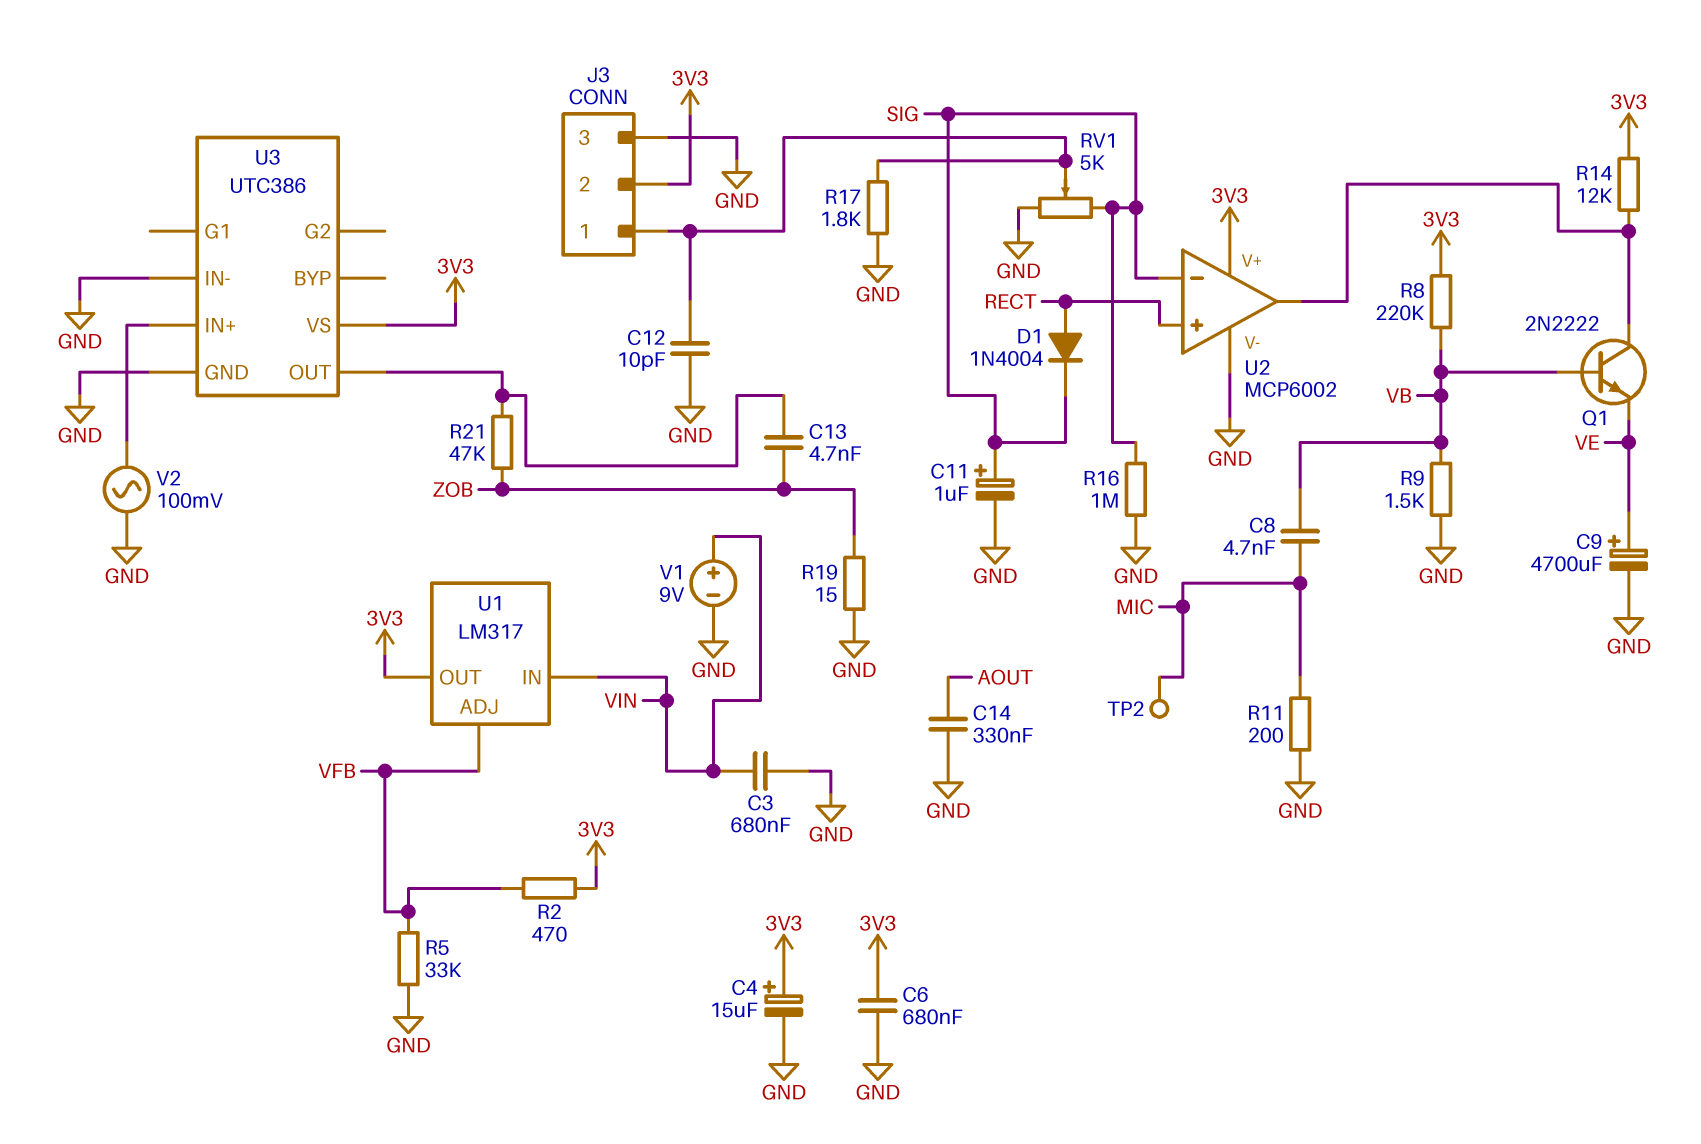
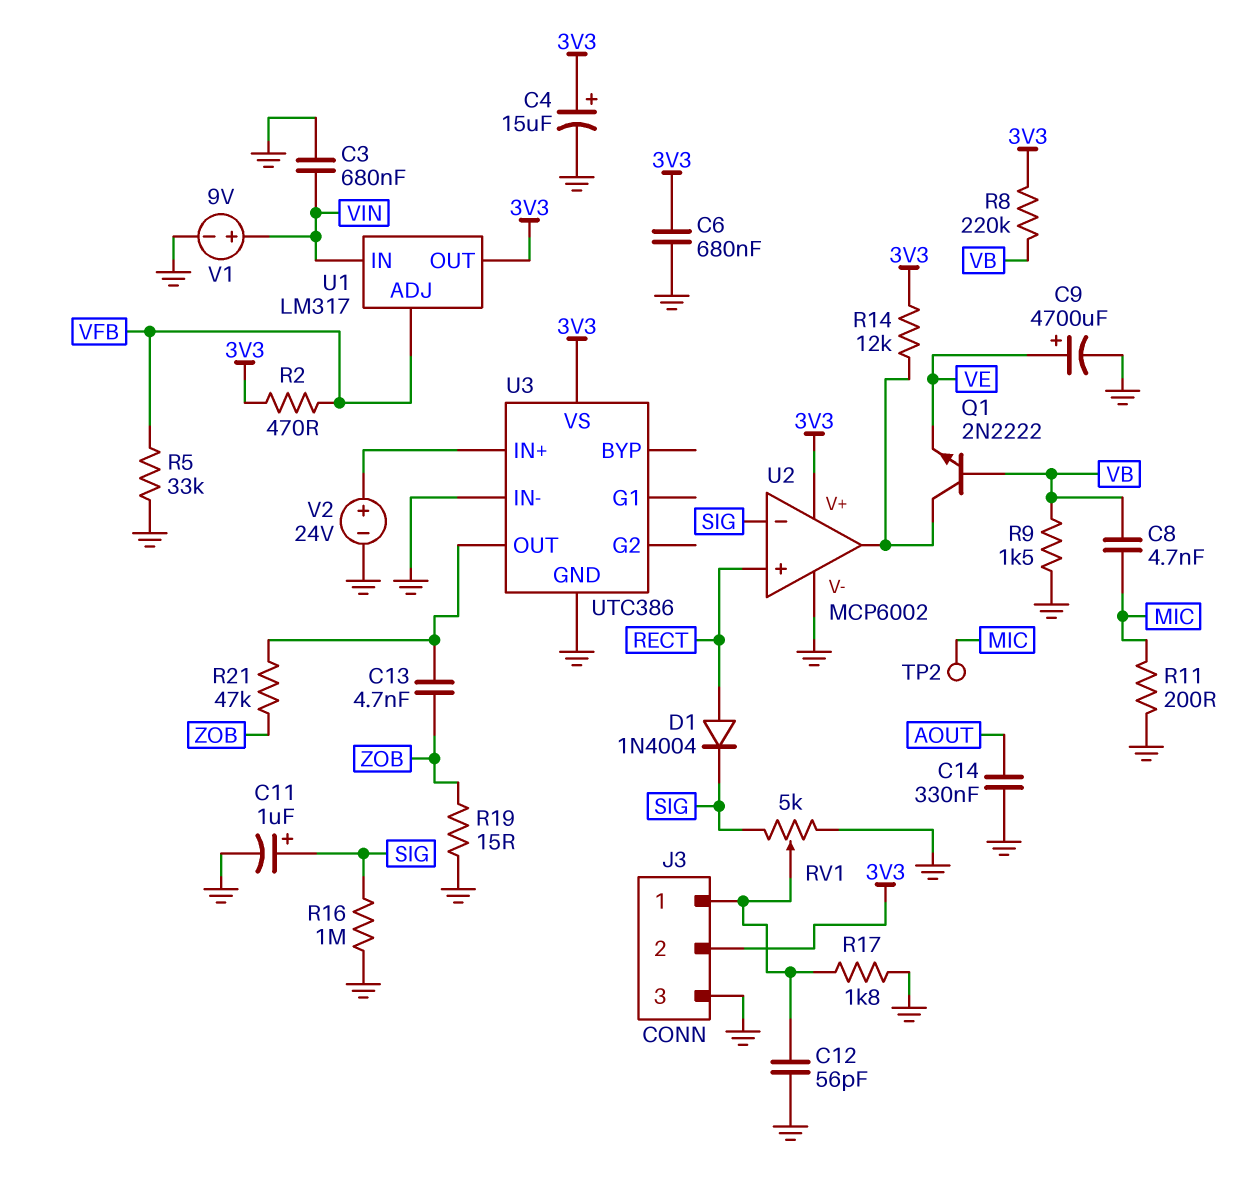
C12: 10pF (GND, J3/1) -> 56pF (GND, J3/1)
V2: AC 100mV (GND, U3/IN+) -> 24V (plus U3/IN+, minus GND)

